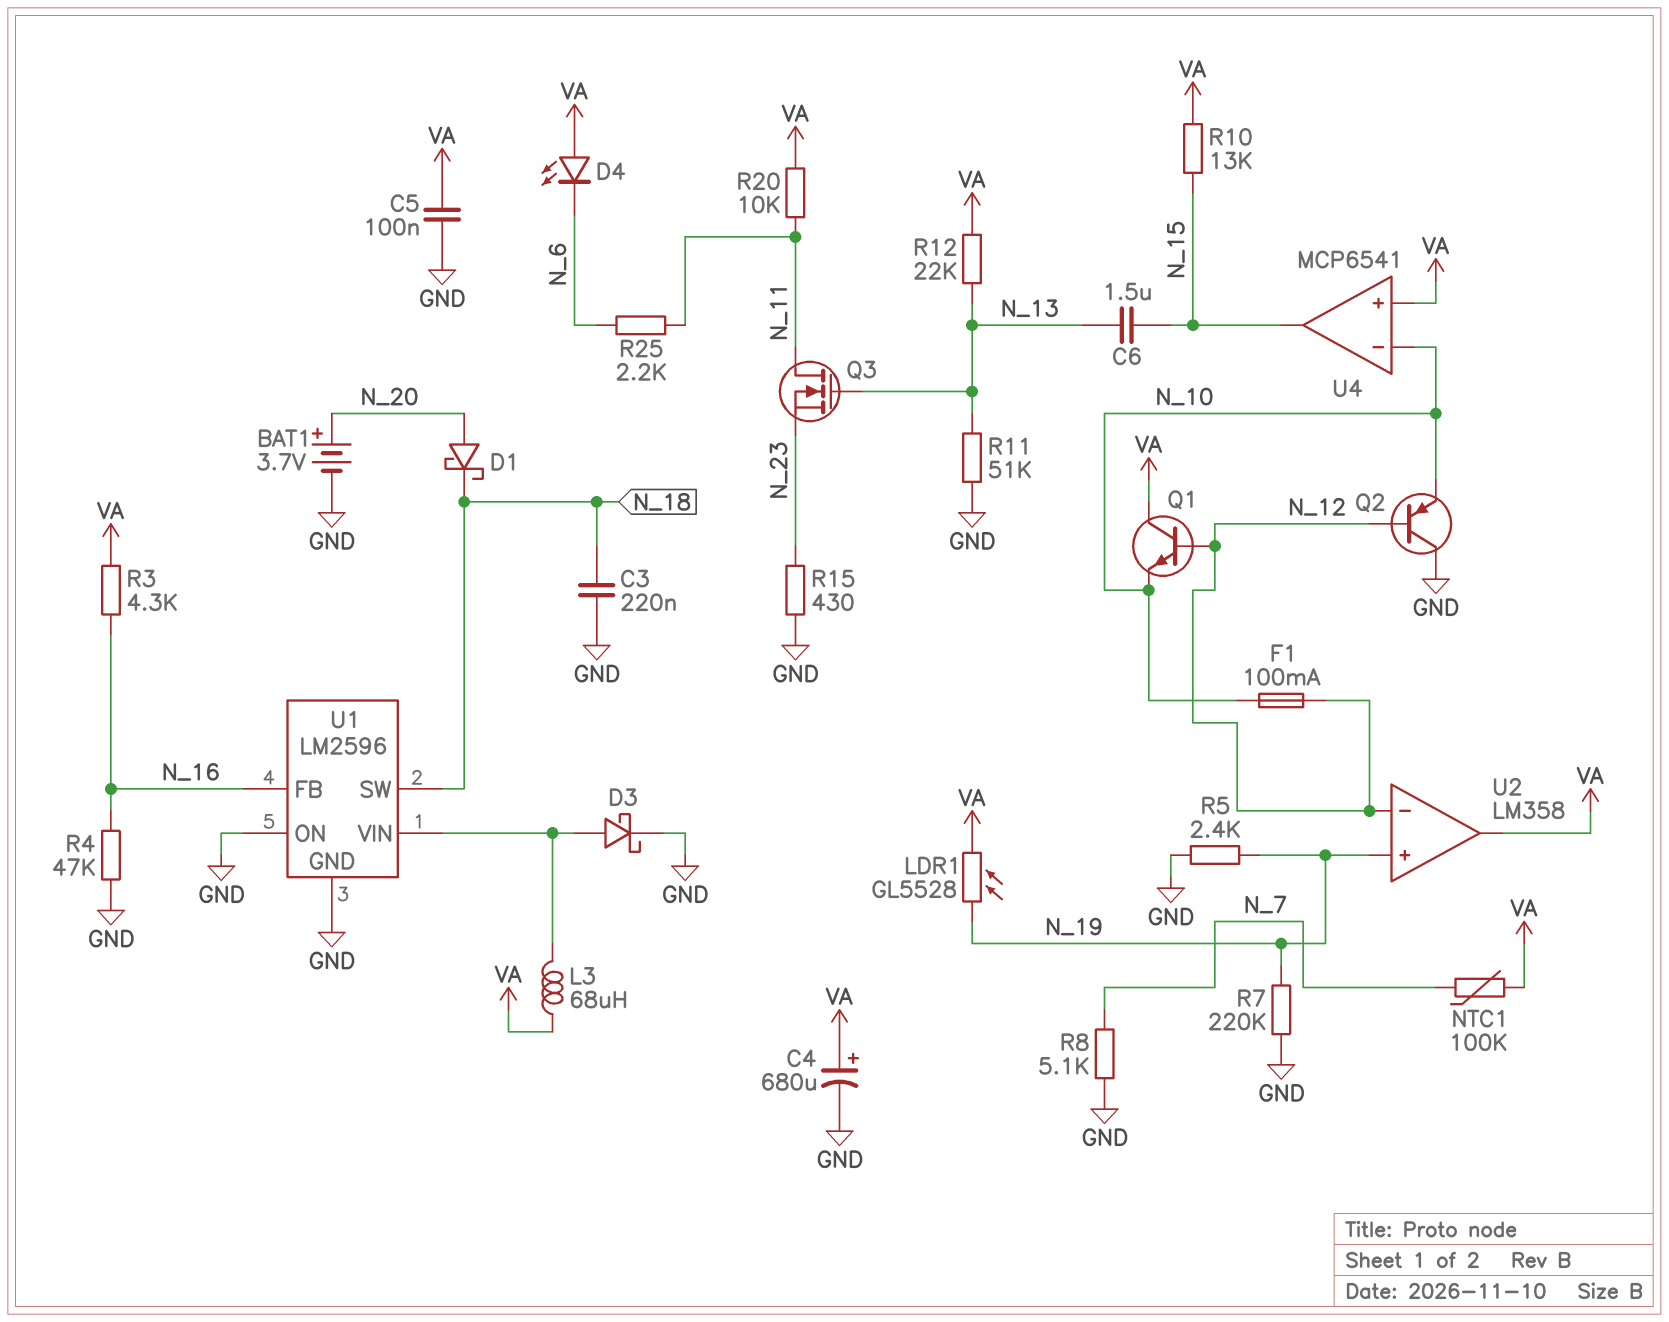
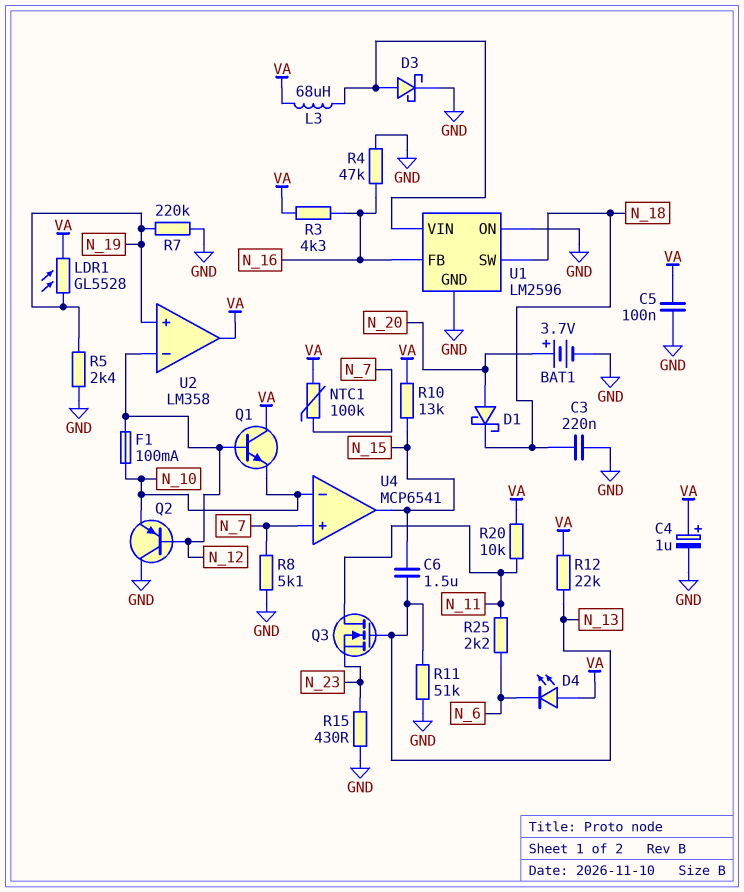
C4: 680uF (plus VA, minus GND) -> 1uF (plus VA, minus GND)
U4 pin in+: VA -> N_7

